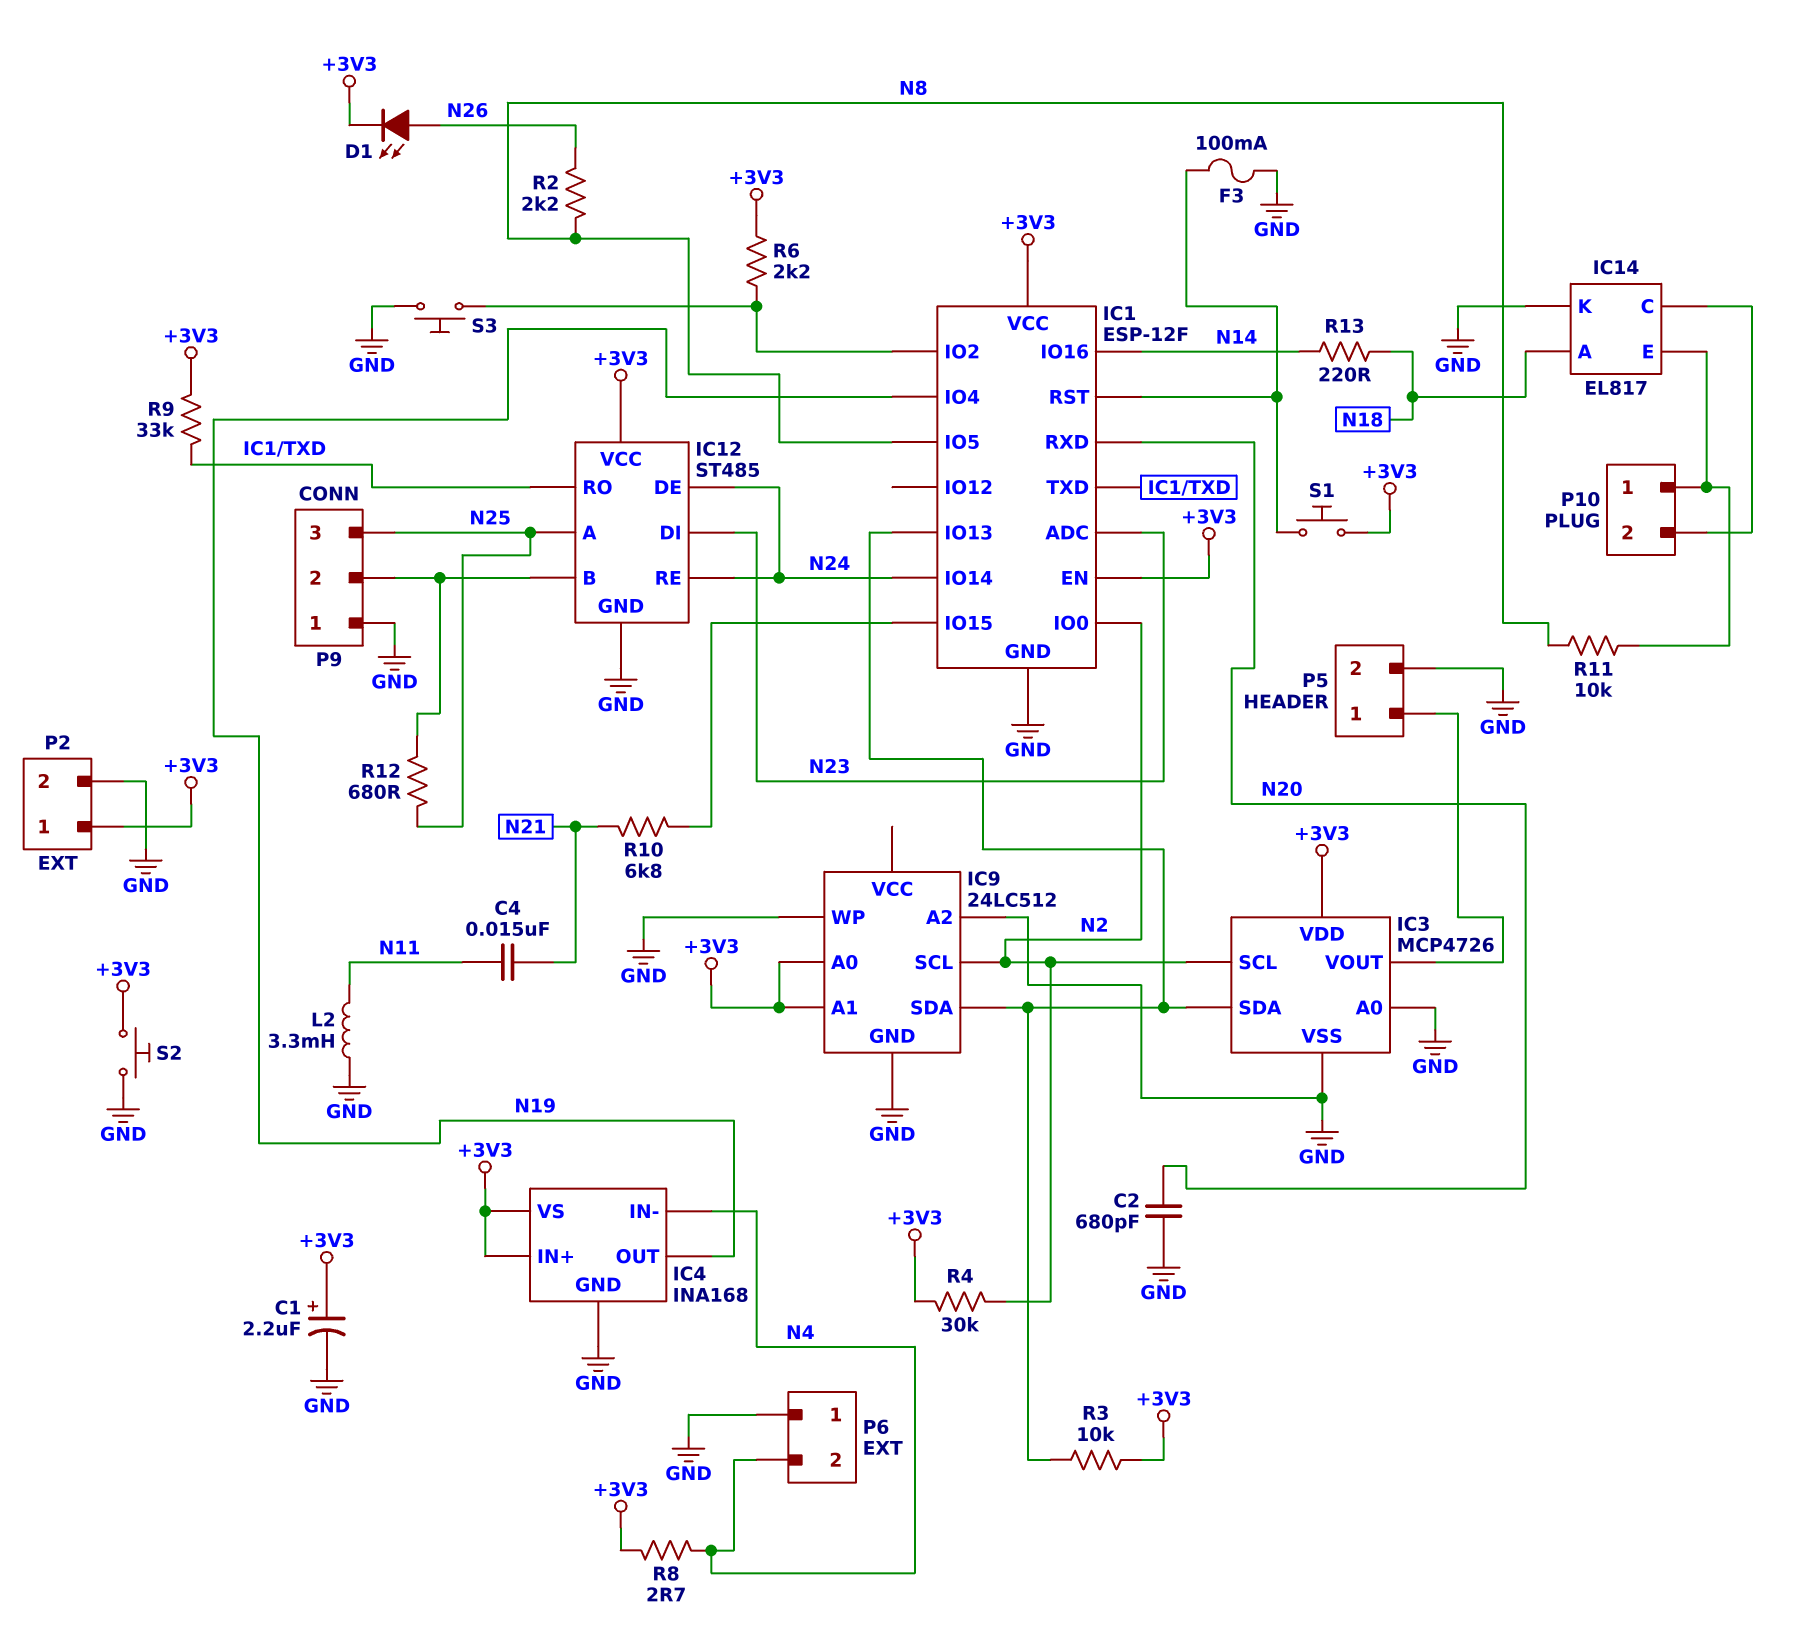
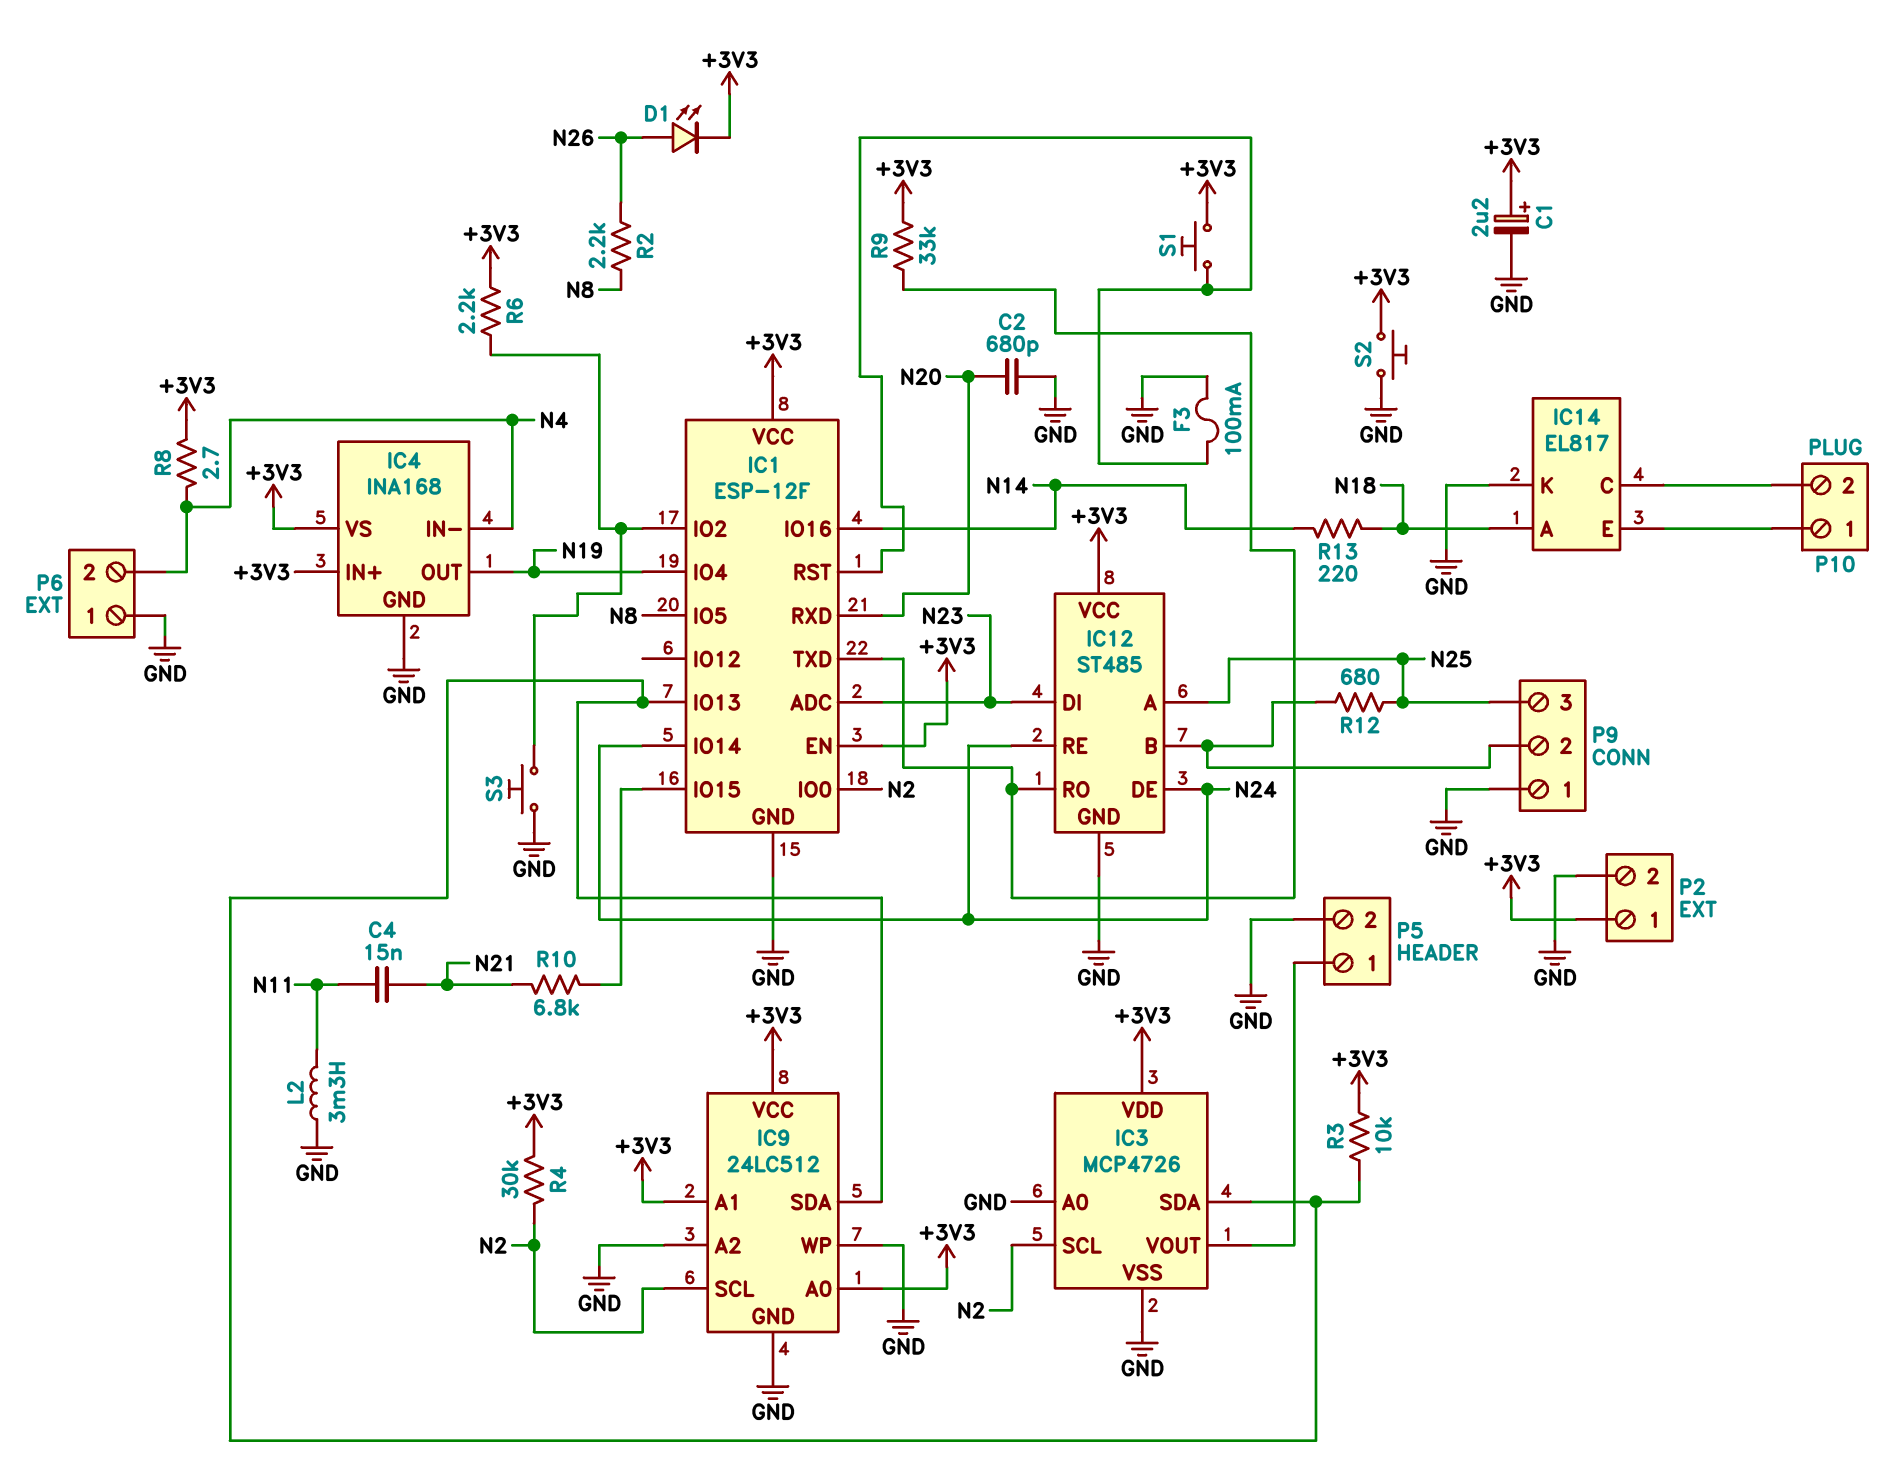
IC9 pin VCC: none -> +3V3
R11: 10k (IC14/E, N8) -> none

